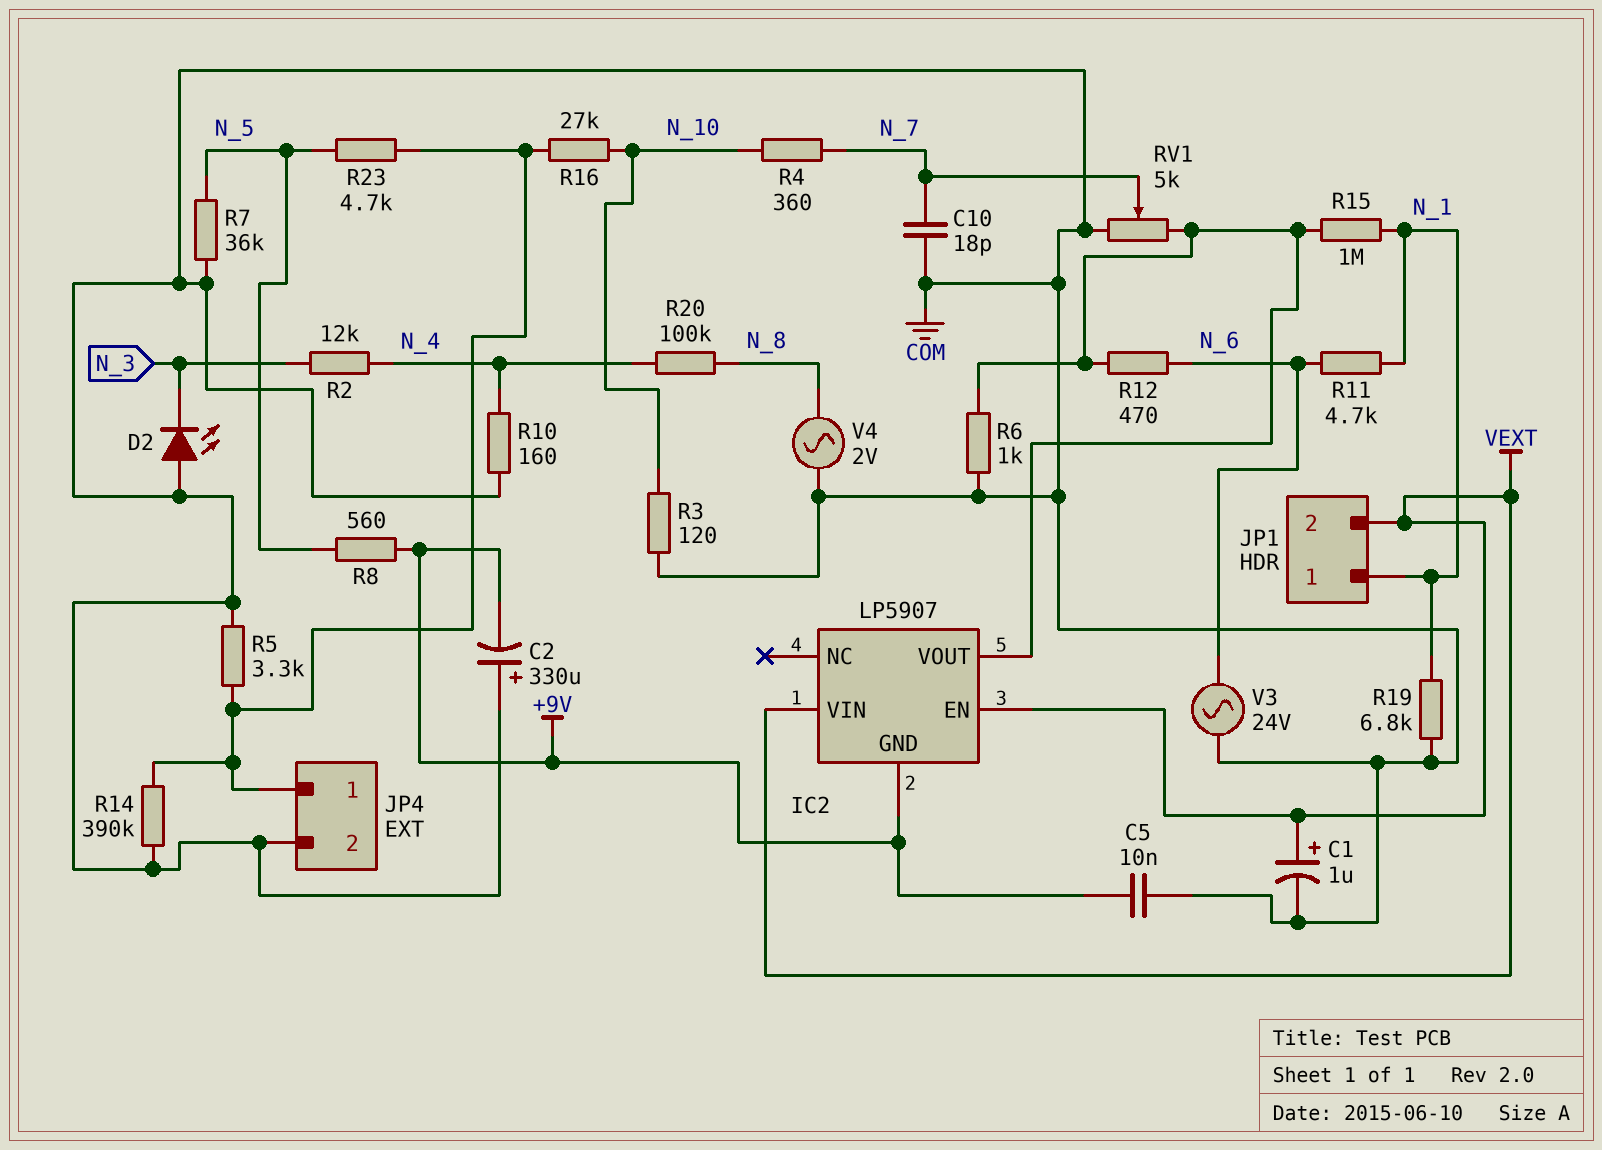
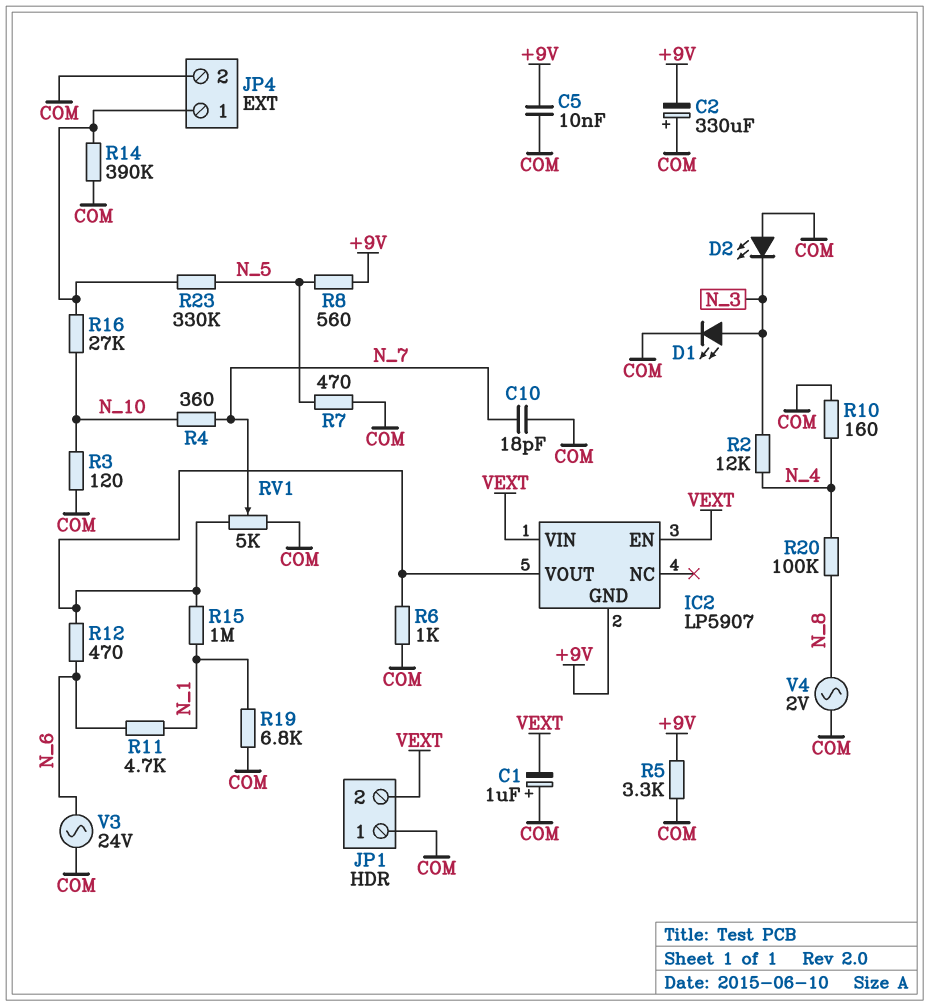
C1: 1uF (plus VEXT, minus COM) -> 1uF (plus COM, minus VEXT)
D1: none -> LED (A N_3, K COM)
JP1 pin 1: N_1 -> COM
R5: 3.3k (COM, JP4/1) -> 3.3k (+9V, COM)
R7: 36k (COM, N_5) -> 470 (COM, N_5)
R23: 4.7k (JP4/1, N_5) -> 330k (JP4/1, N_5)

